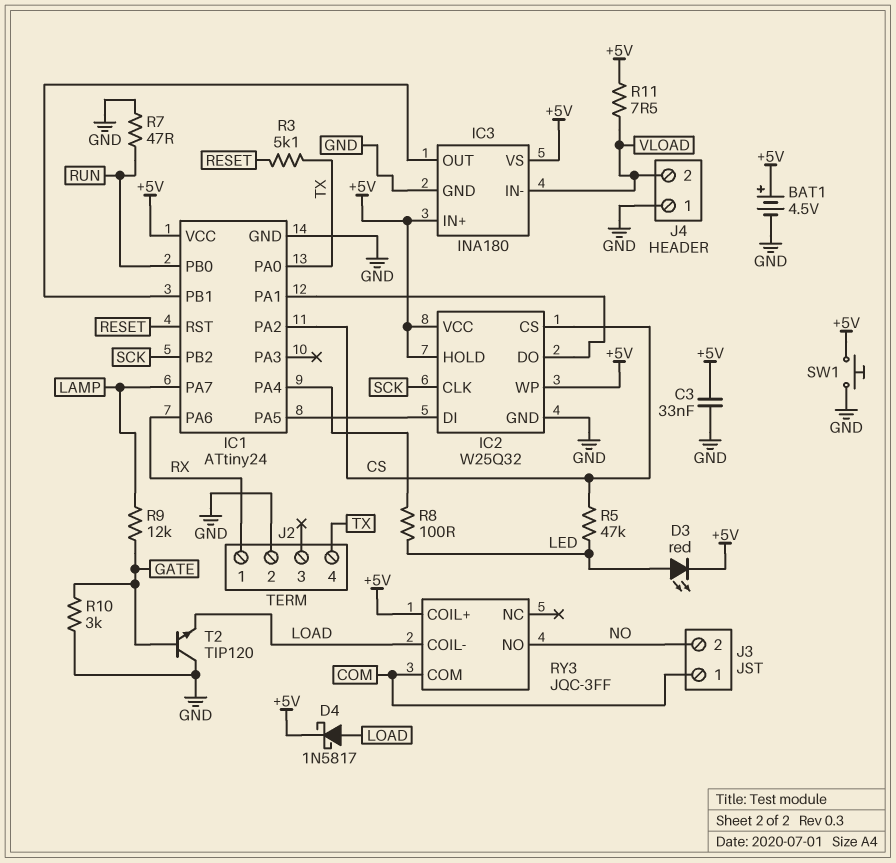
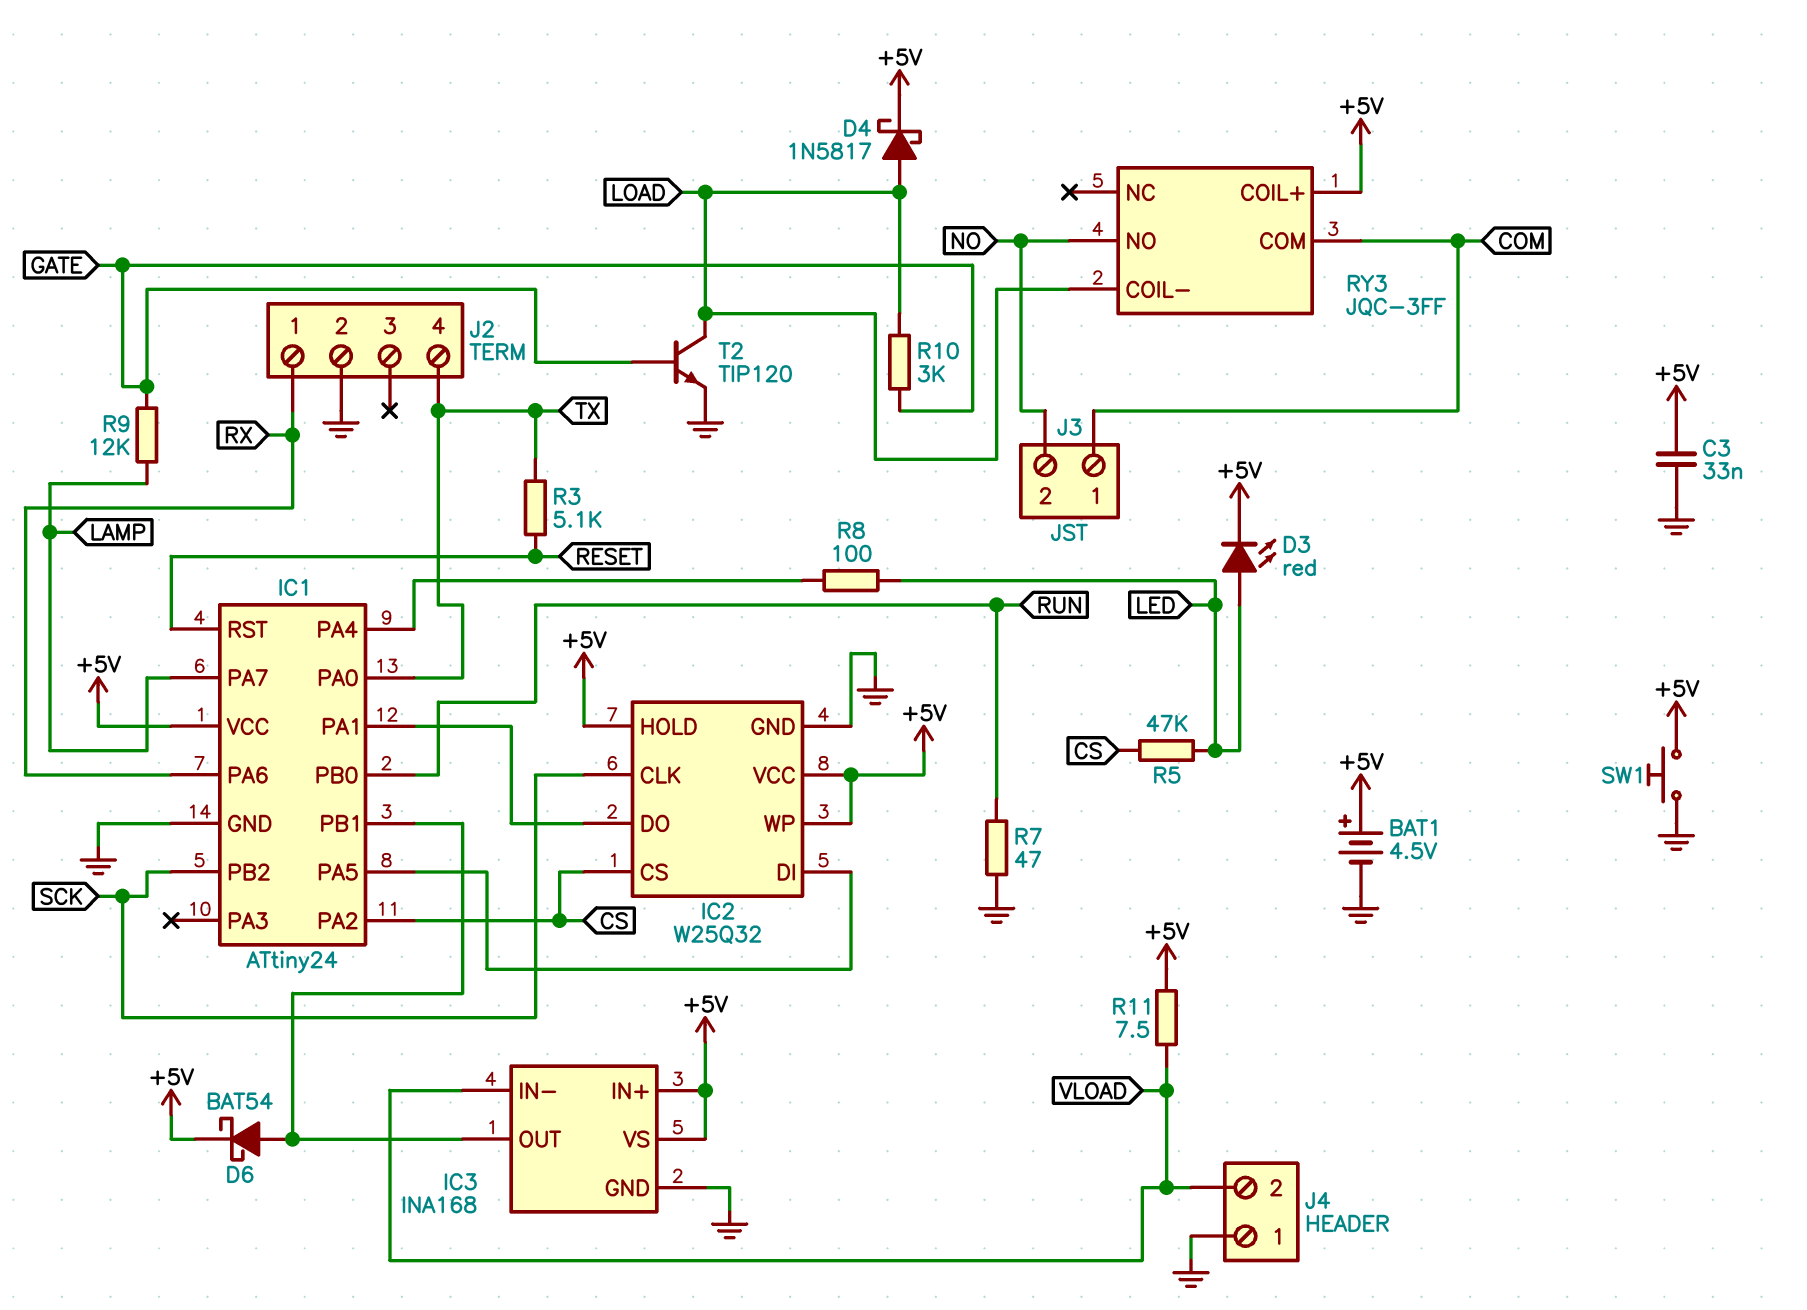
D6: none -> schottky BAT54 (A IC1/PB1, K +5V)
IC3: INA180 -> INA168
R10: 3k (GATE, GND) -> 3k (GATE, LOAD)
T2: NPN TIP120 (B GATE, C GND, E LOAD) -> NPN TIP120 (B GATE, C LOAD, E GND)

